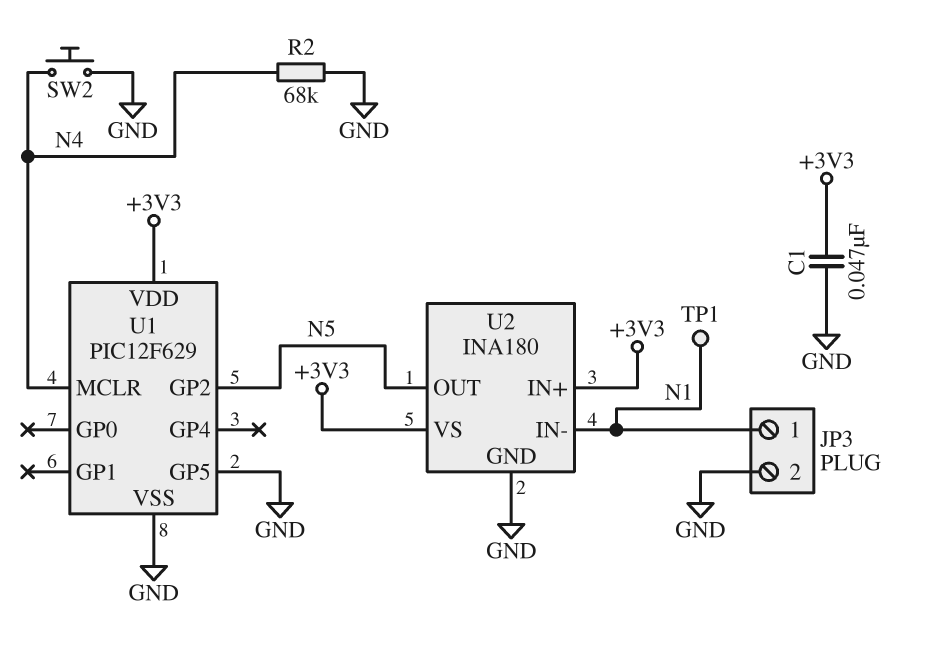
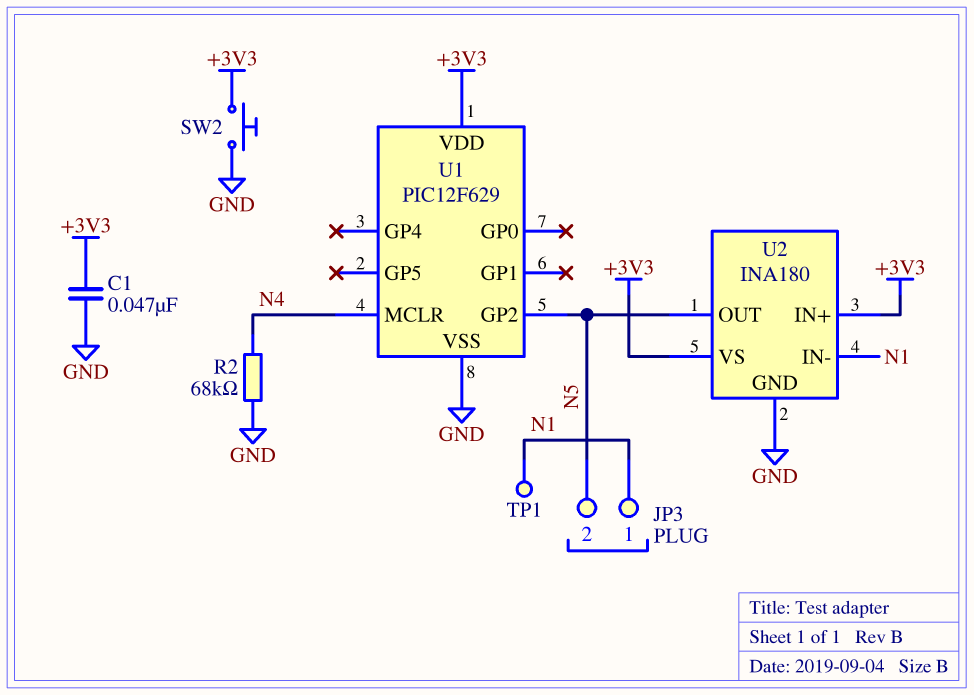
JP3 pin 2: GND -> N5
SW2: button (GND, N4) -> button (+3V3, GND)
U1 pin GP5: GND -> none

